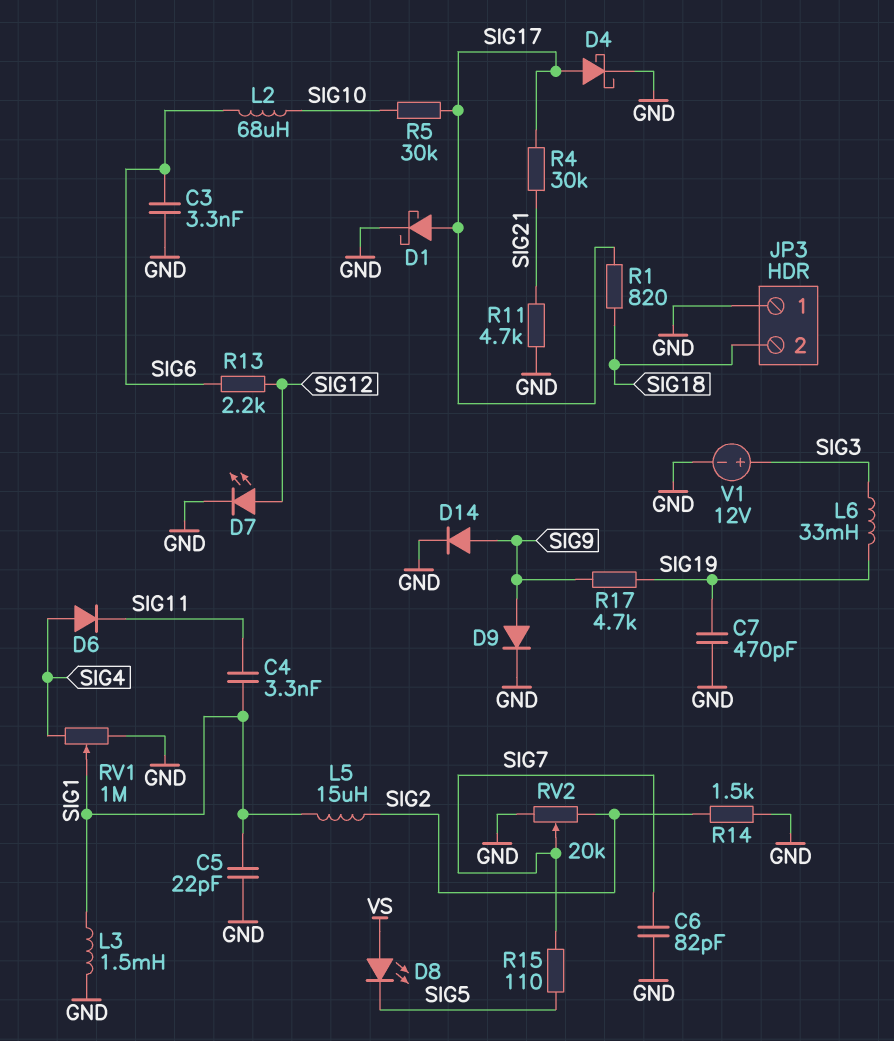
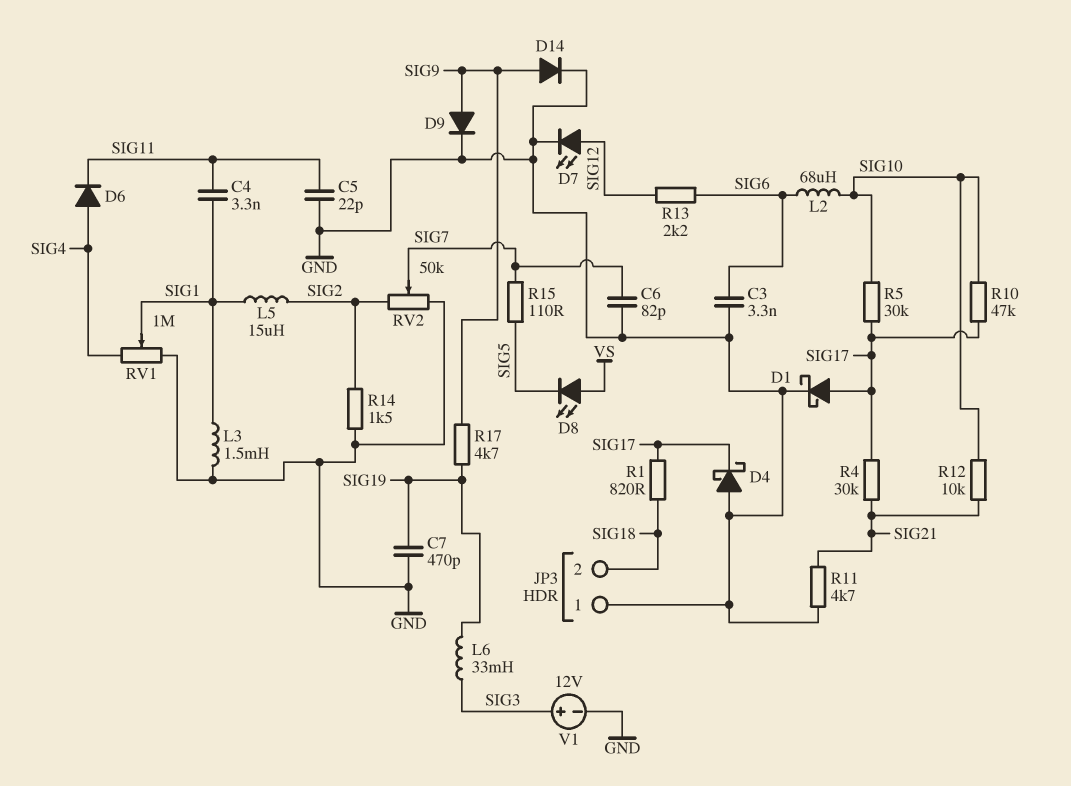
C5: 22pF (GND, SIG1) -> 22pF (GND, SIG11)
D4: schottky (A SIG17, K GND) -> schottky (A GND, K SIG17)
R10: none -> 47k (SIG10, SIG17)
R12: none -> 10k (SIG10, SIG21)
RV2: 20k (GND, SIG2, wiper SIG7) -> 50k (GND, SIG2, wiper SIG7)

